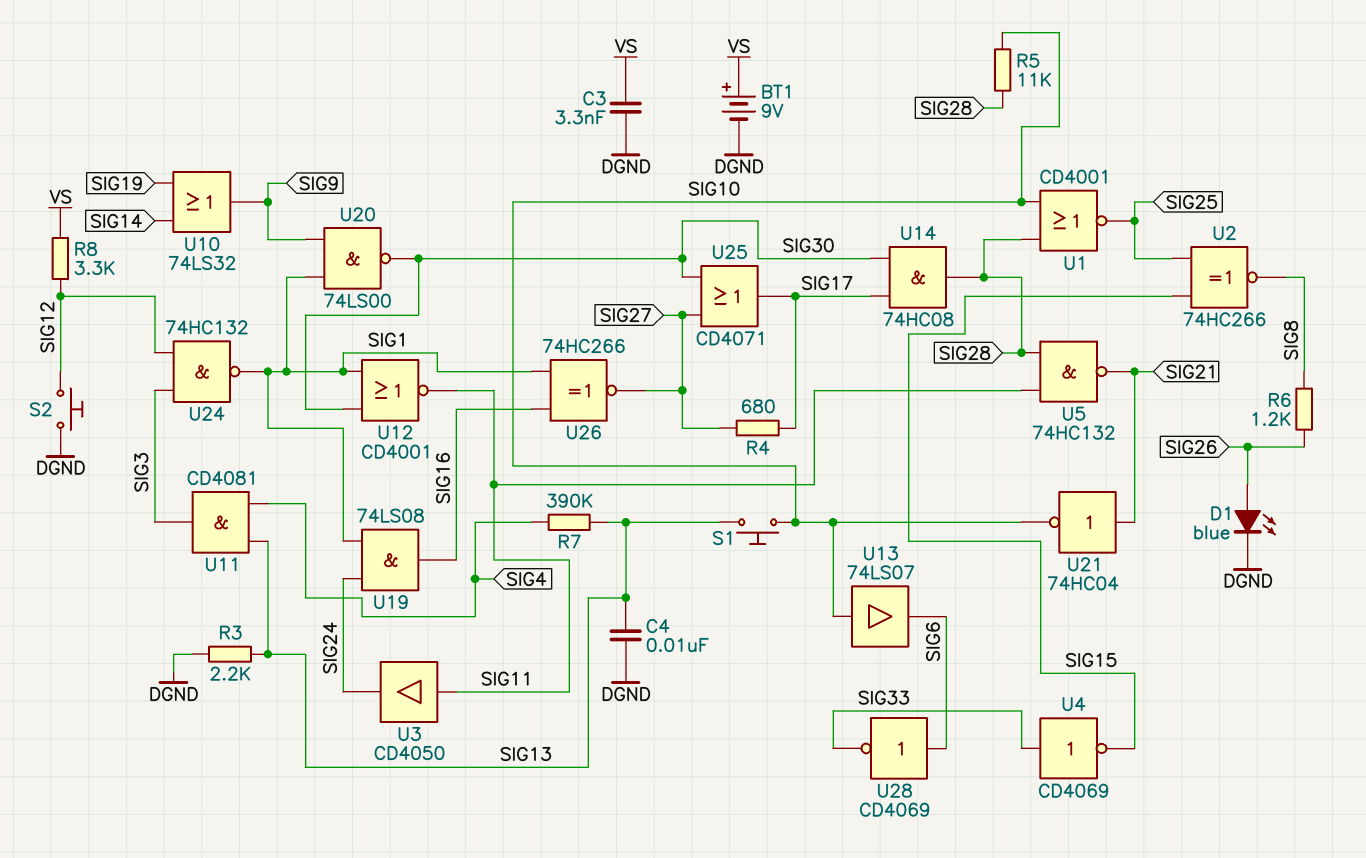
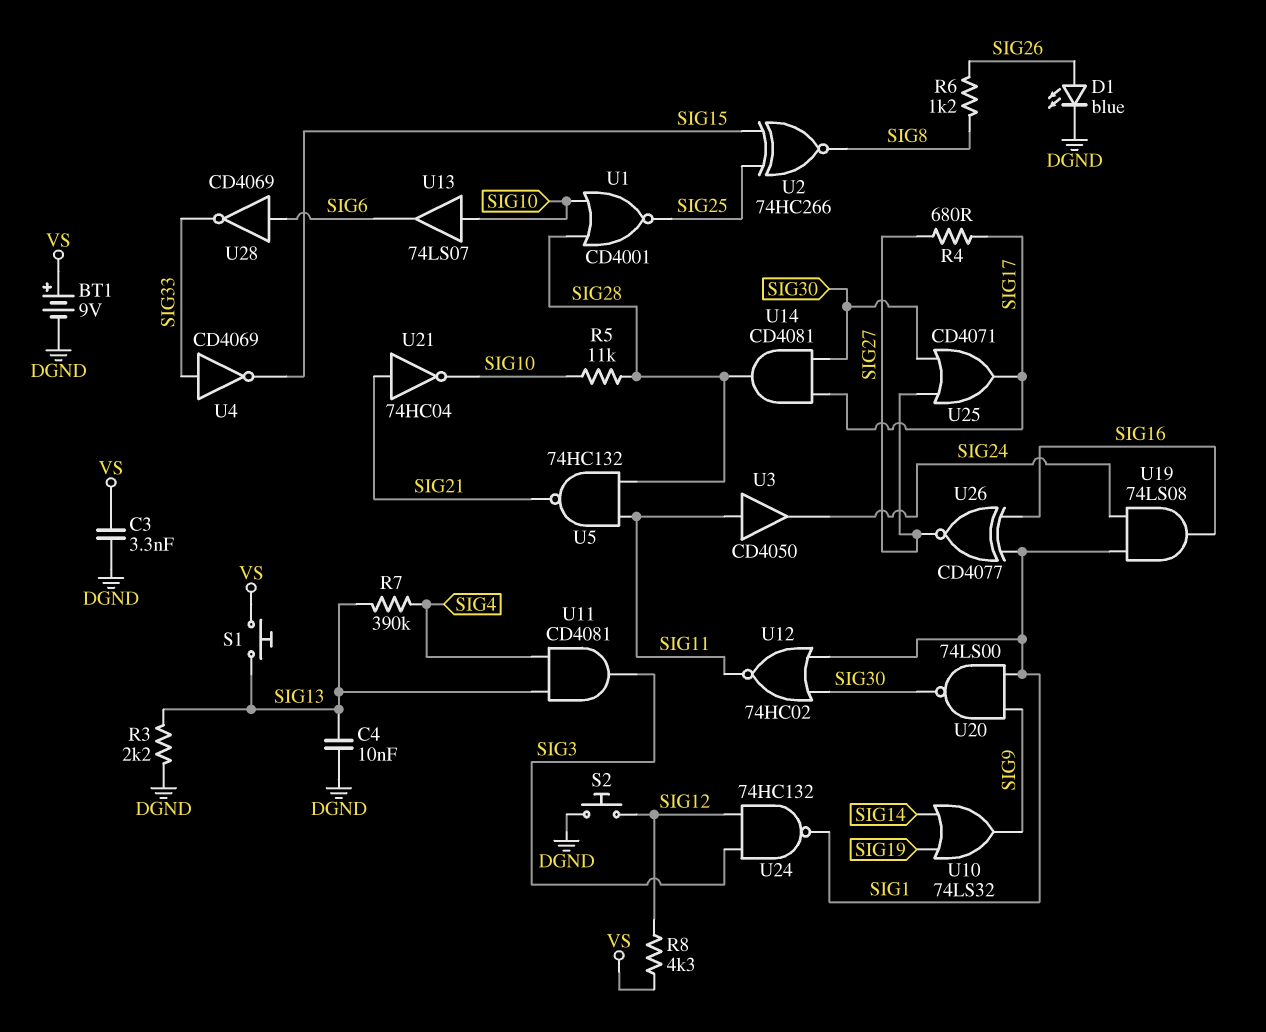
R8: 3.3k (SIG12, VS) -> 4.3k (SIG12, VS)
S1: button (SIG10, SIG13) -> button (SIG13, VS)
U12: NOR CD4001 (in SIG1, in SIG30, out SIG11) -> NOR 74HC02 (in SIG1, in SIG30, out SIG11)
U14: AND 74HC08 (in SIG17, in SIG30, out SIG28) -> AND CD4081 (in SIG17, in SIG30, out SIG28)
U26: XNOR 74HC266 (in SIG1, in SIG16, out SIG27) -> XNOR CD4077 (in SIG1, in SIG16, out SIG27)

